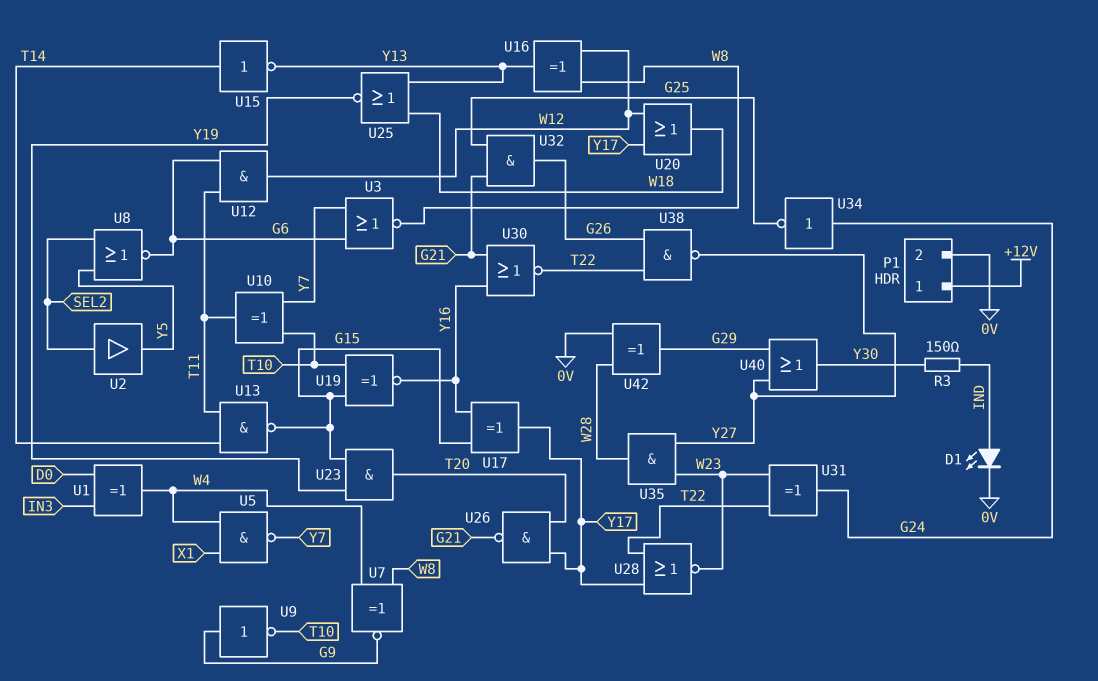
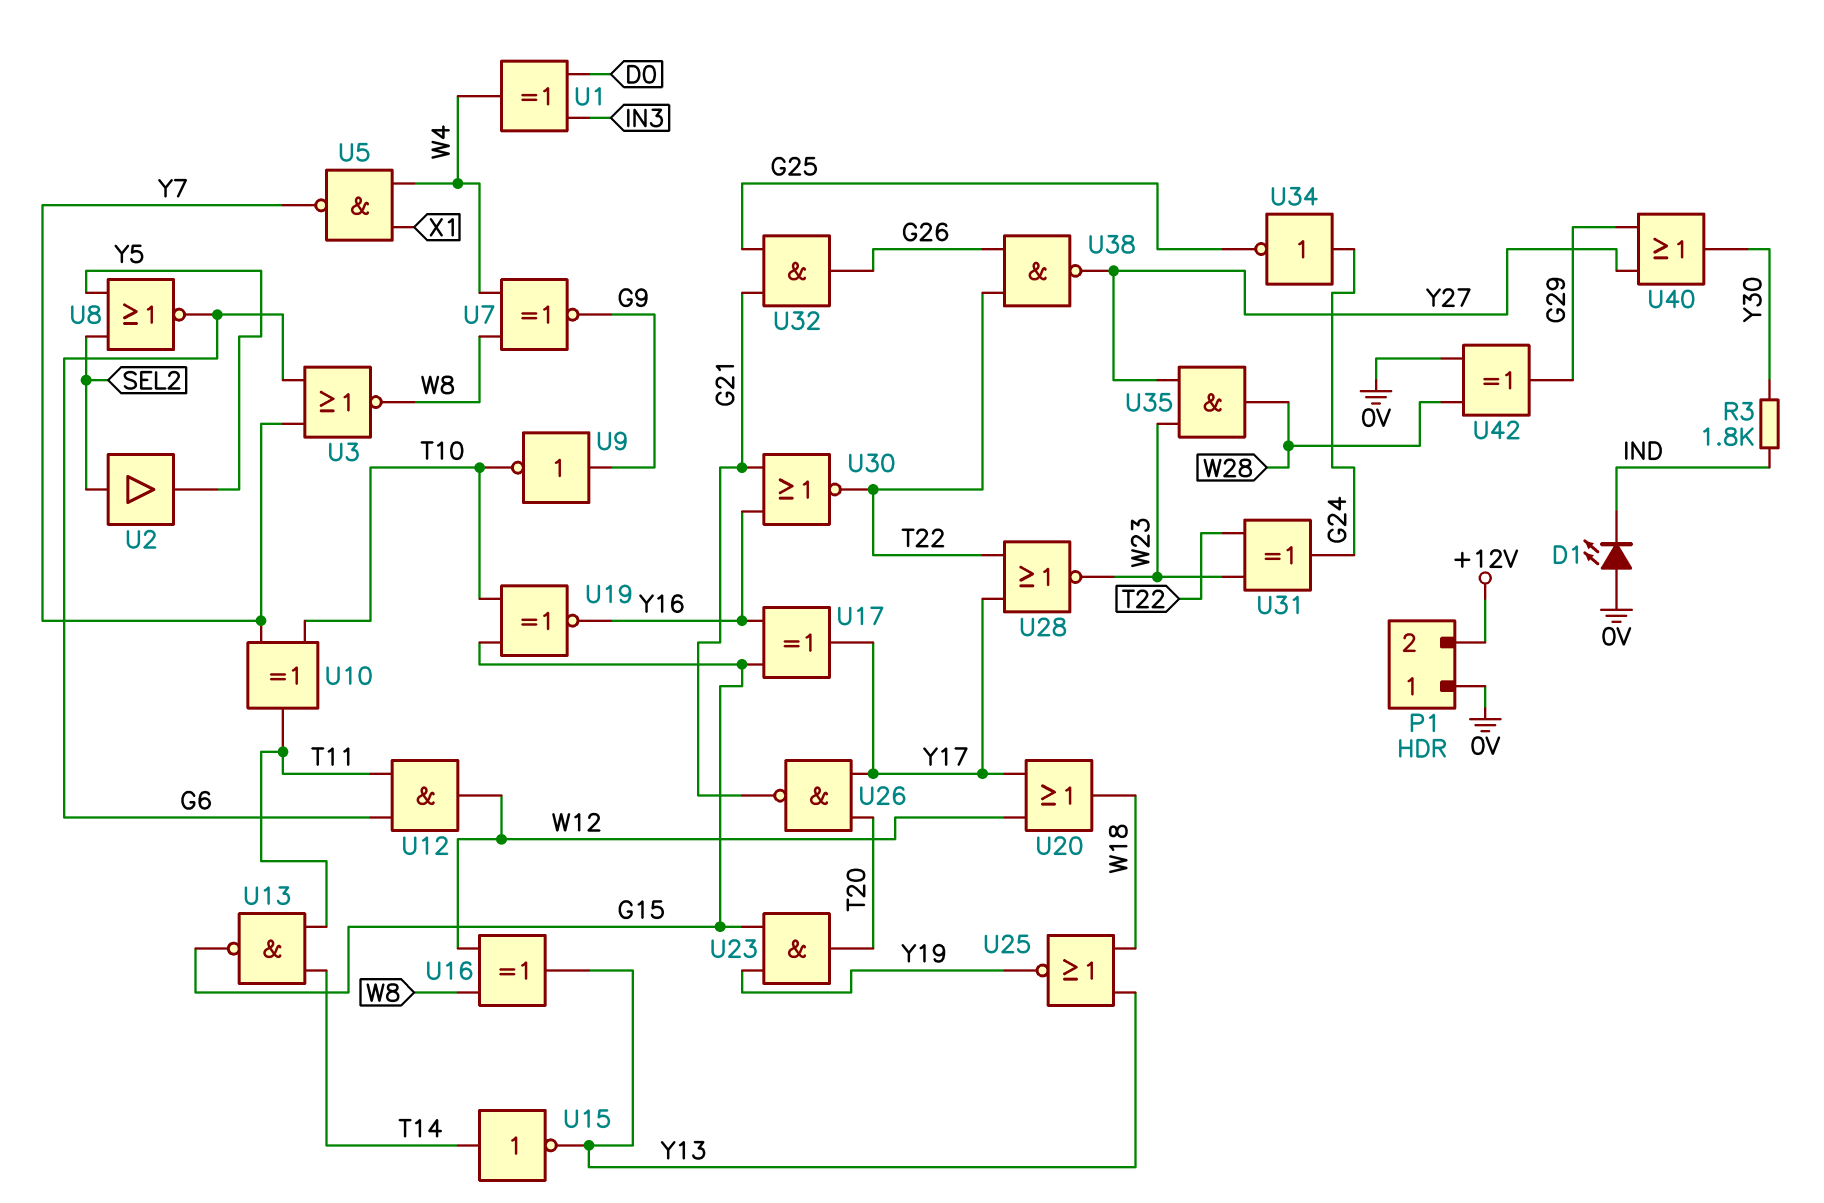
D1: LED (A IND, K 0V) -> LED (A 0V, K IND)
P1 pin 1: +12V -> 0V
P1 pin 2: 0V -> +12V
R3: 150 (IND, Y30) -> 1.8k (IND, Y30)

